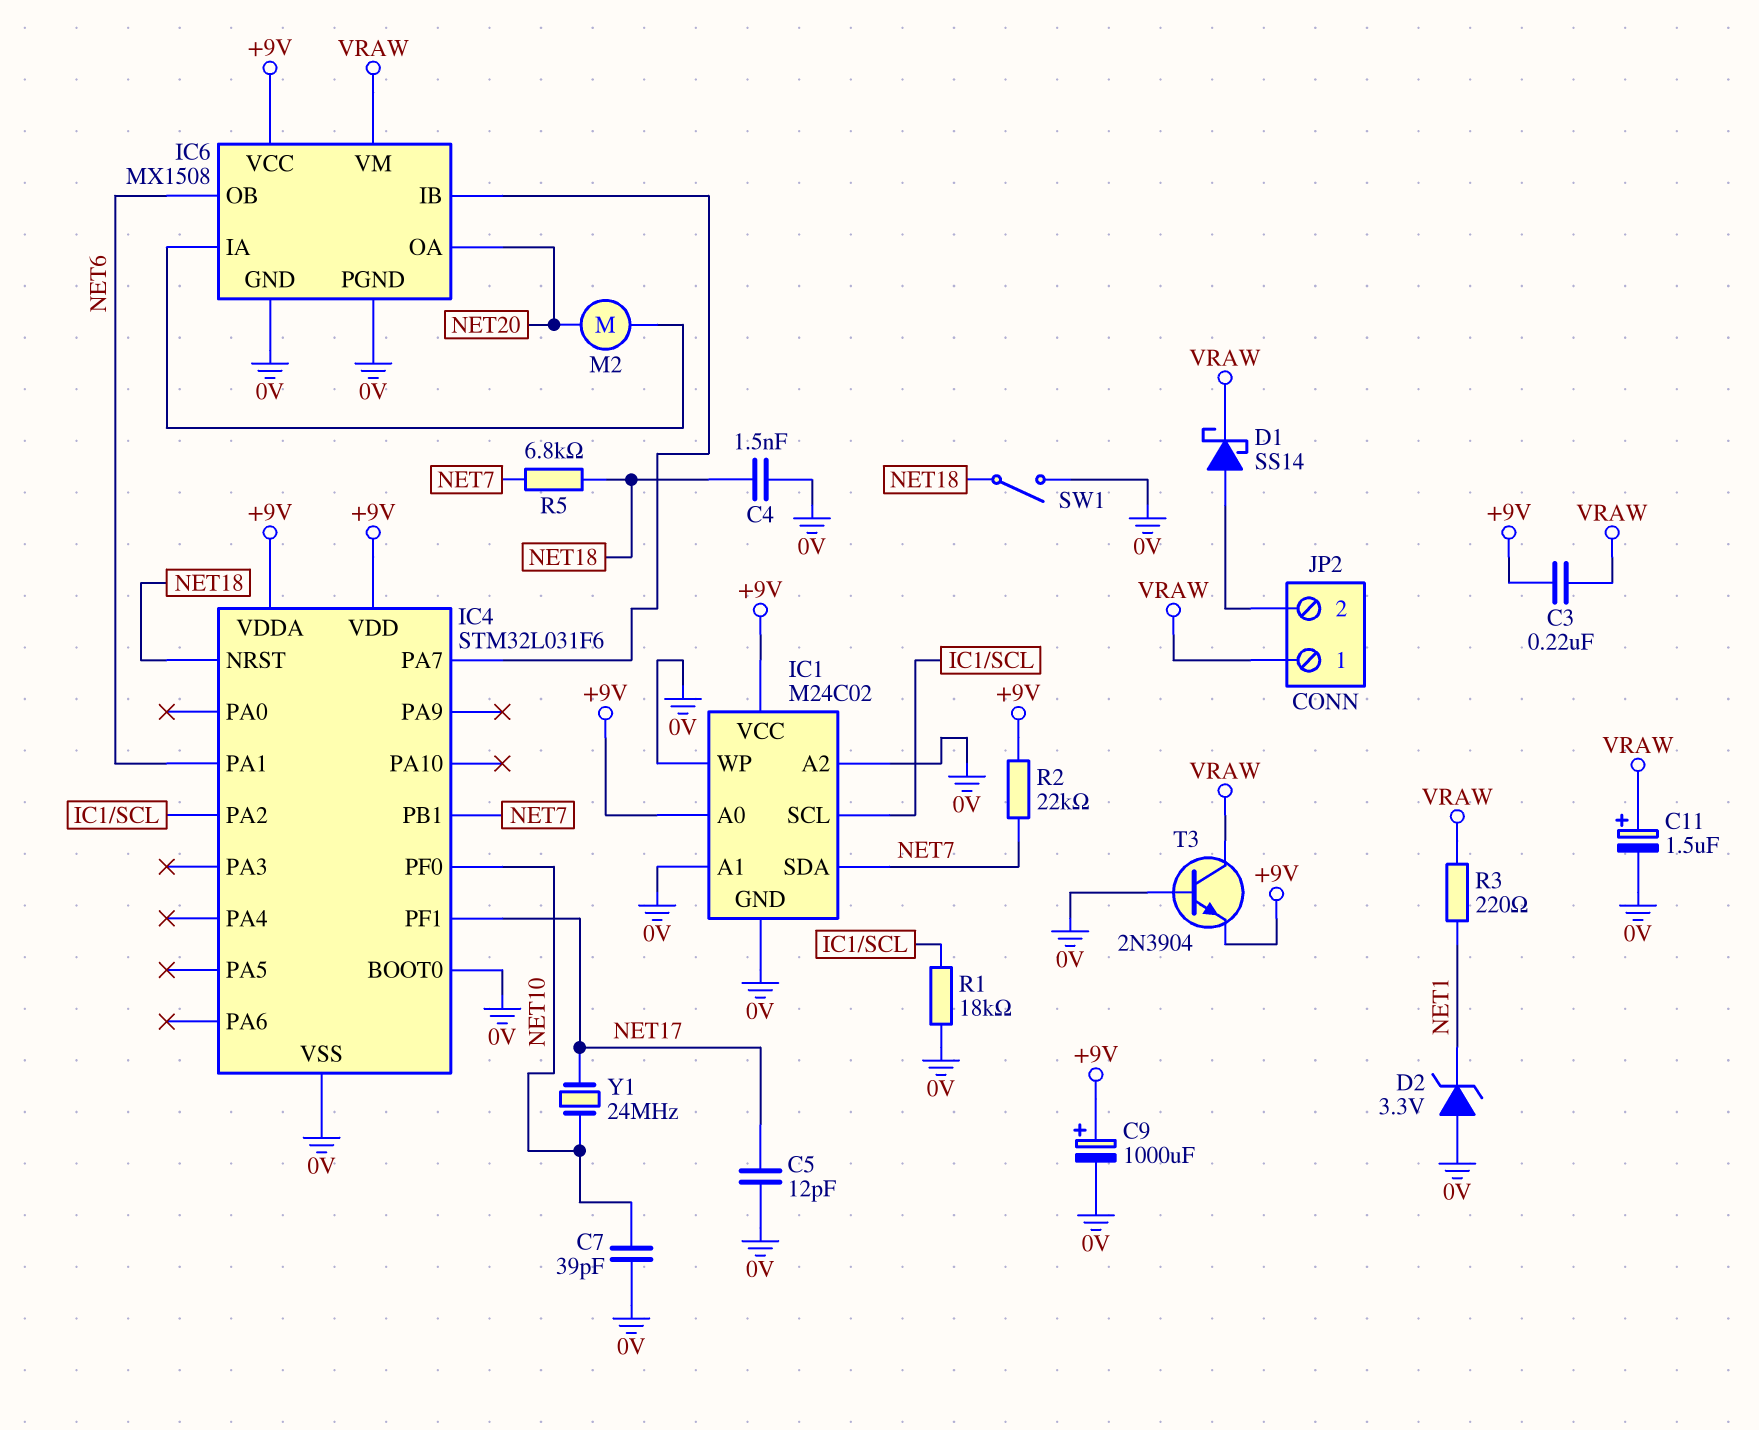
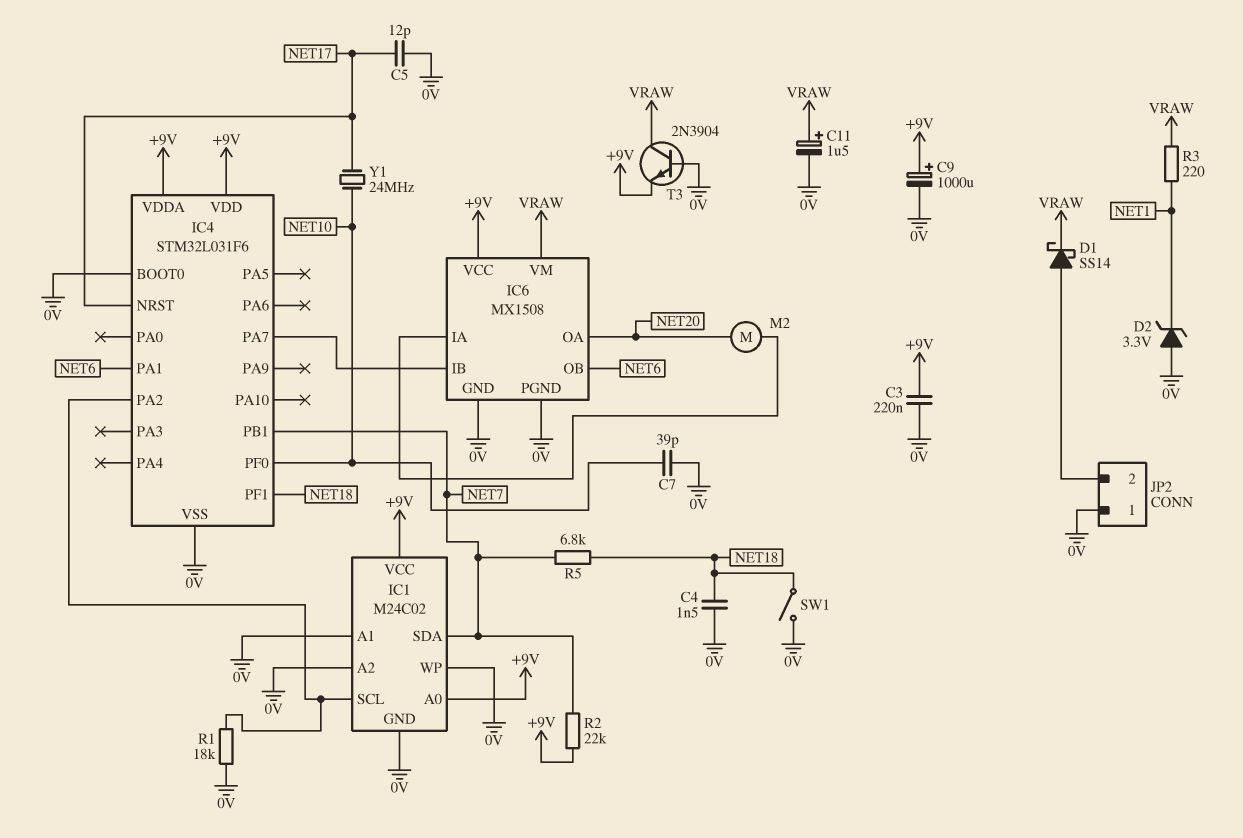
C3: 220nF (+9V, VRAW) -> 220nF (+9V, 0V)
IC4 pin NRST: NET18 -> NET17
IC4 pin PF1: NET17 -> NET18
JP2 pin 1: VRAW -> 0V

